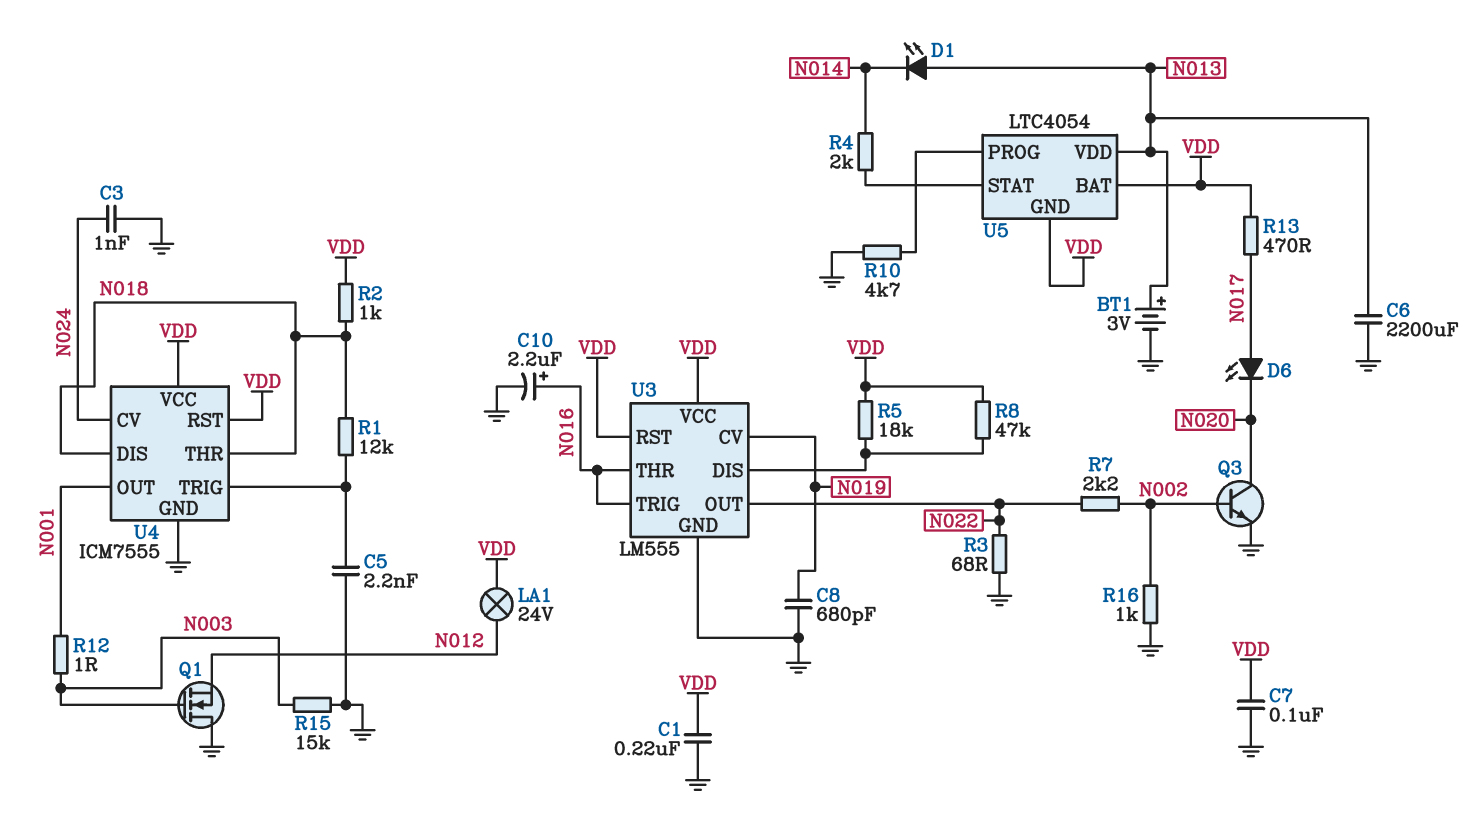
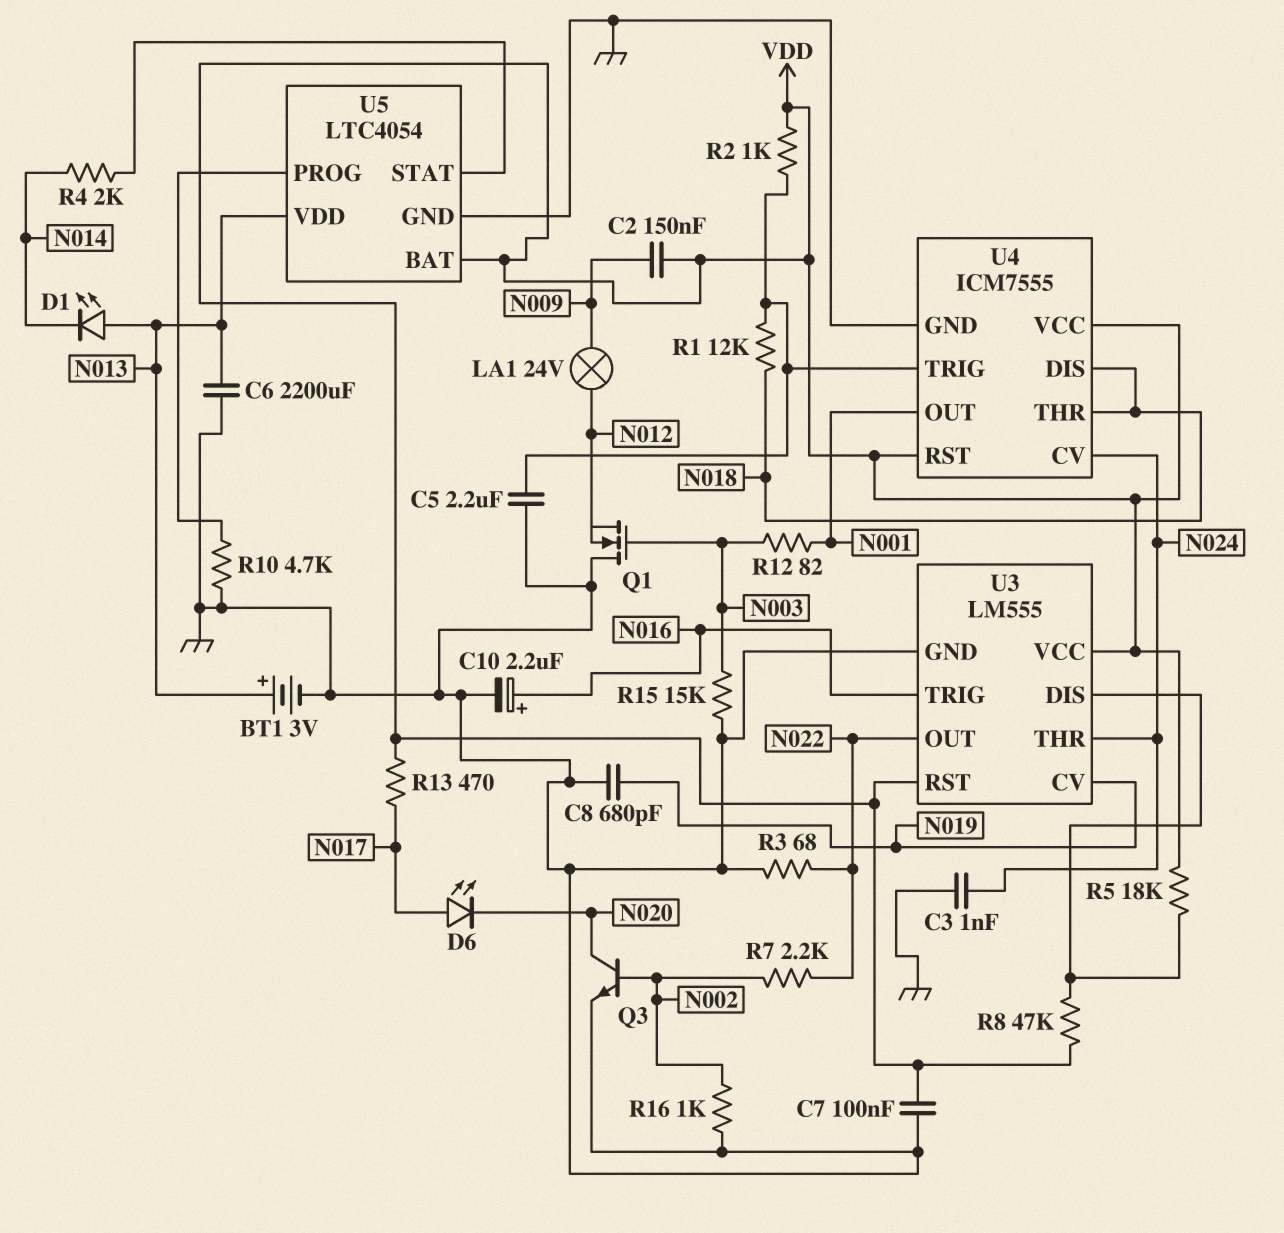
C1: 220nF (GND, VDD) -> none
C2: none -> 150nF (N009, VDD)
C5: 2.2nF (GND, U4/TRIG) -> 2.2uF (GND, U4/TRIG)
LA1: lamp 24V (N012, VDD) -> lamp 24V (N009, N012)
R2: 1k (N018, VDD) -> 1k (U4/TRIG, VDD)
R12: 1 (N001, N003) -> 82 (N001, N003)
U3 pin THR: N016 -> N024
U5 pin GND: VDD -> GND

